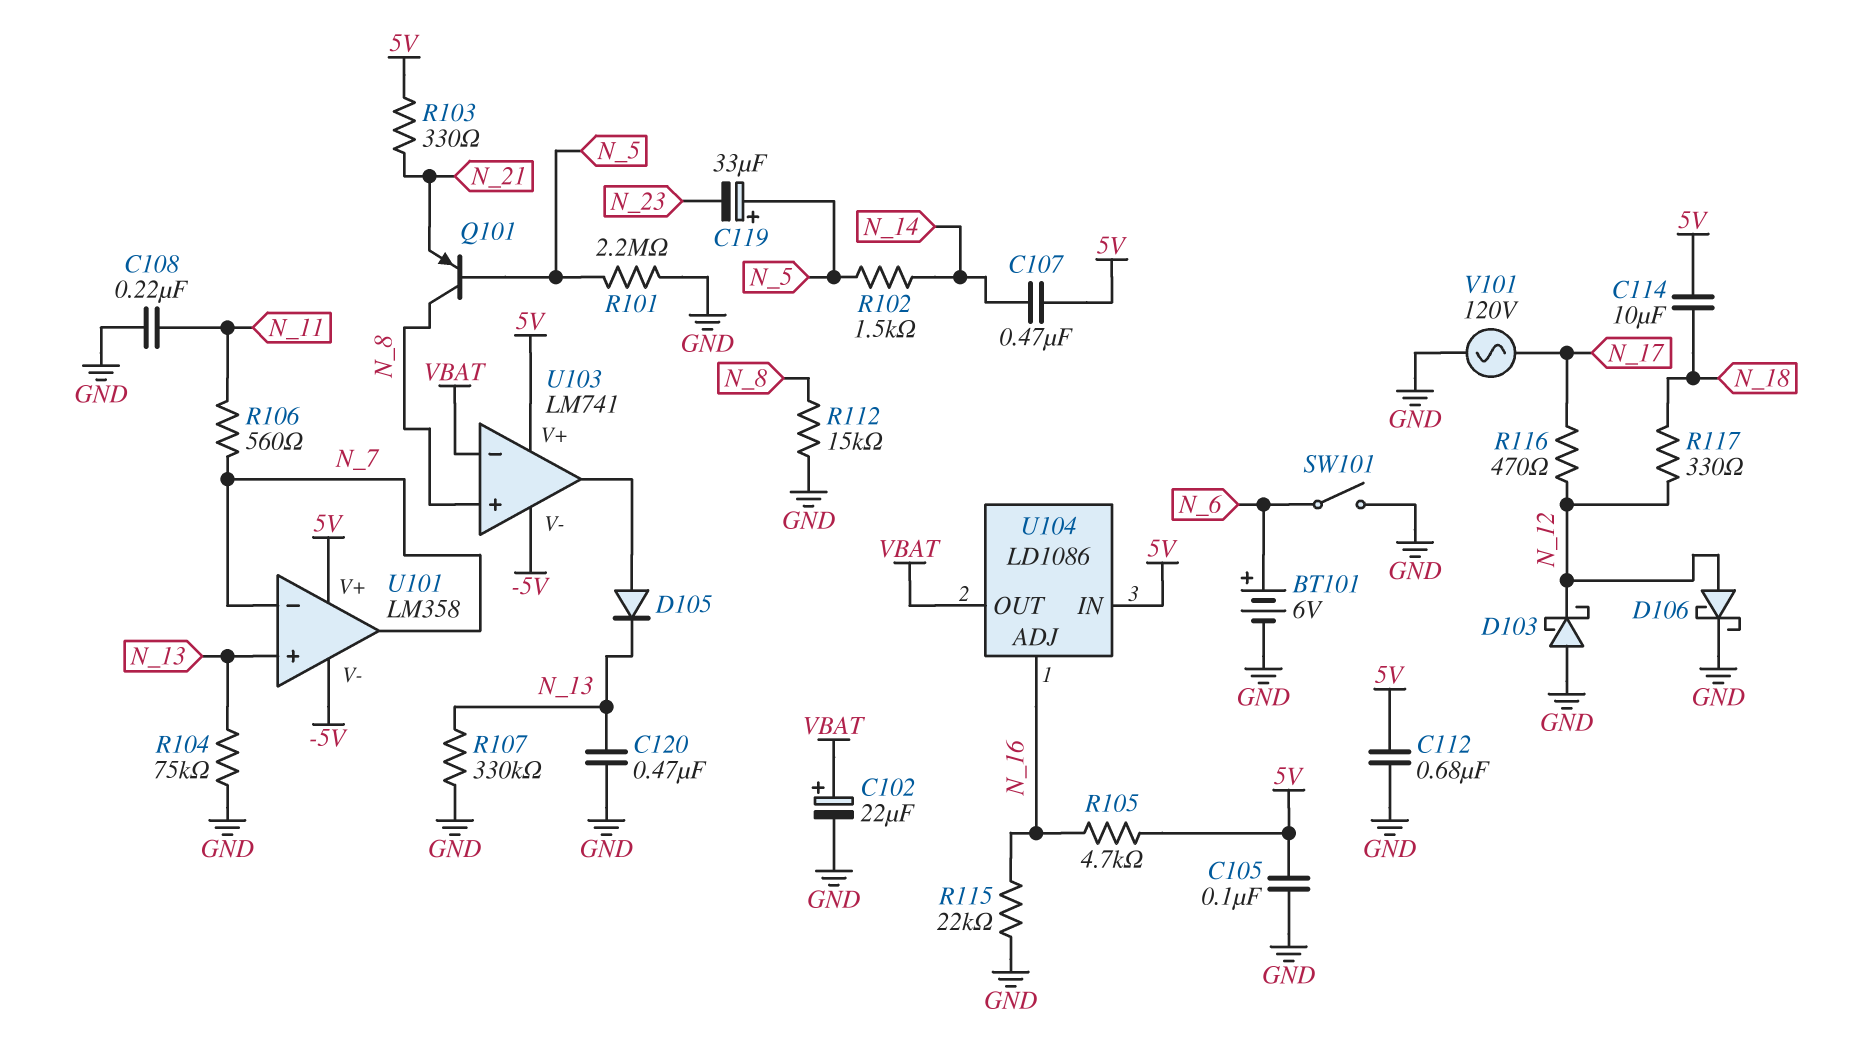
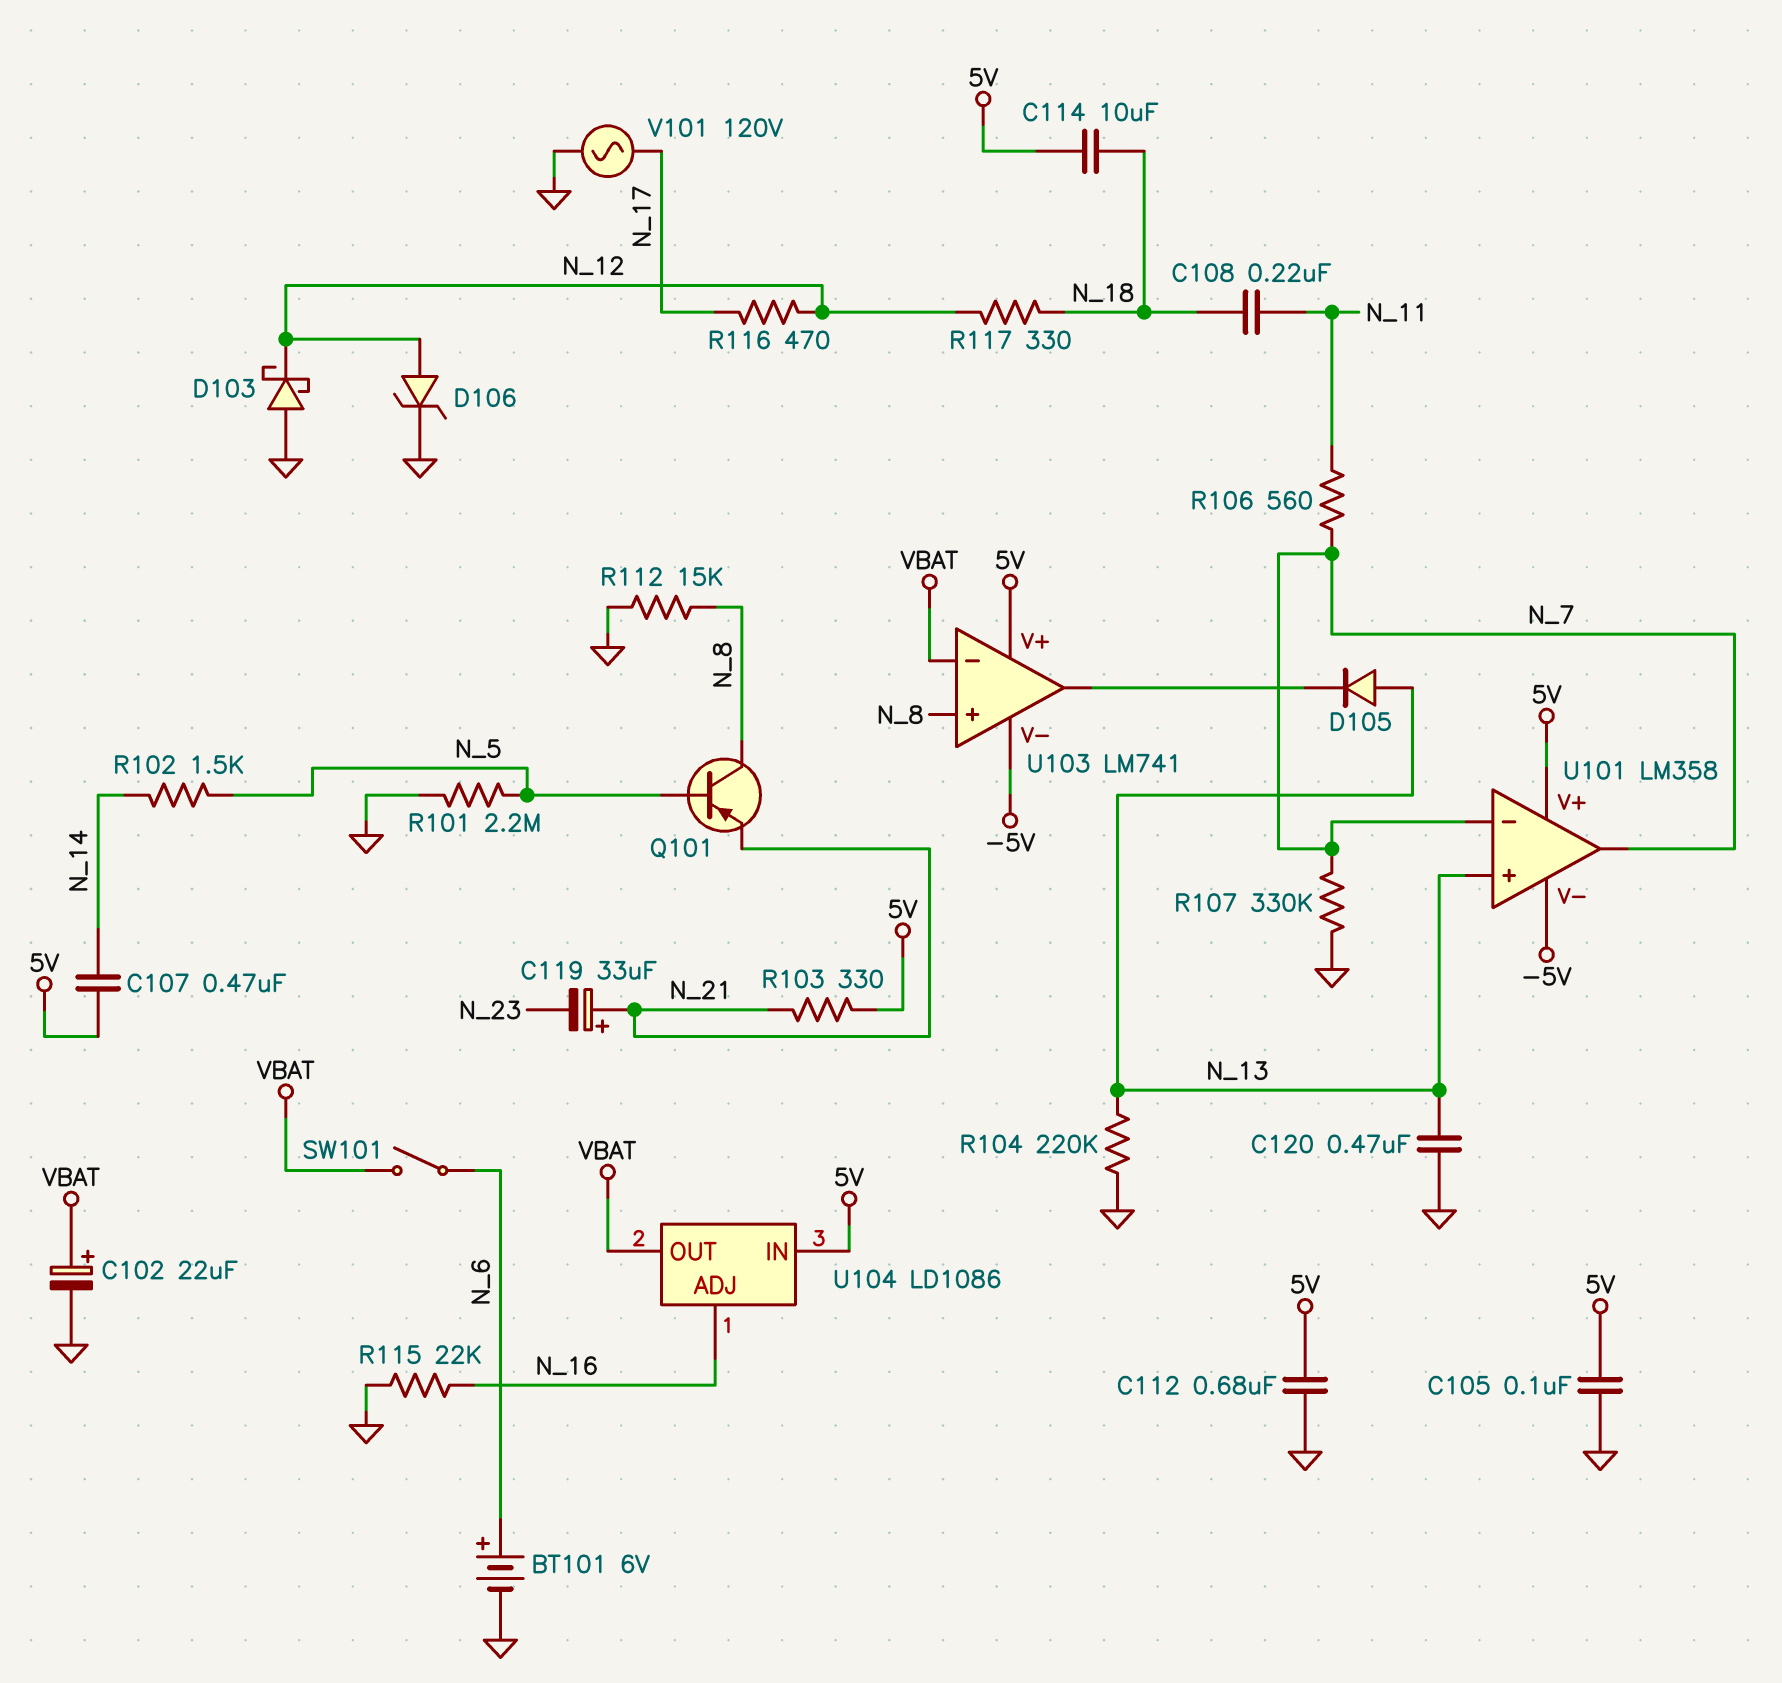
C108: 220nF (GND, N_11) -> 220nF (N_11, N_18)
C119: 33uF (plus N_5, minus N_23) -> 33uF (plus N_21, minus N_23)
D105: diode (A U103/out, K N_13) -> diode (A N_13, K U103/out)
D106: schottky (A N_12, K GND) -> zener (A N_12, K GND)
R104: 75k (GND, N_13) -> 220k (GND, N_13)
R105: 4.7k (5V, N_16) -> none
R107: 330k (GND, N_13) -> 330k (GND, N_7)
SW101: switch (GND, N_6) -> switch (N_6, VBAT)

